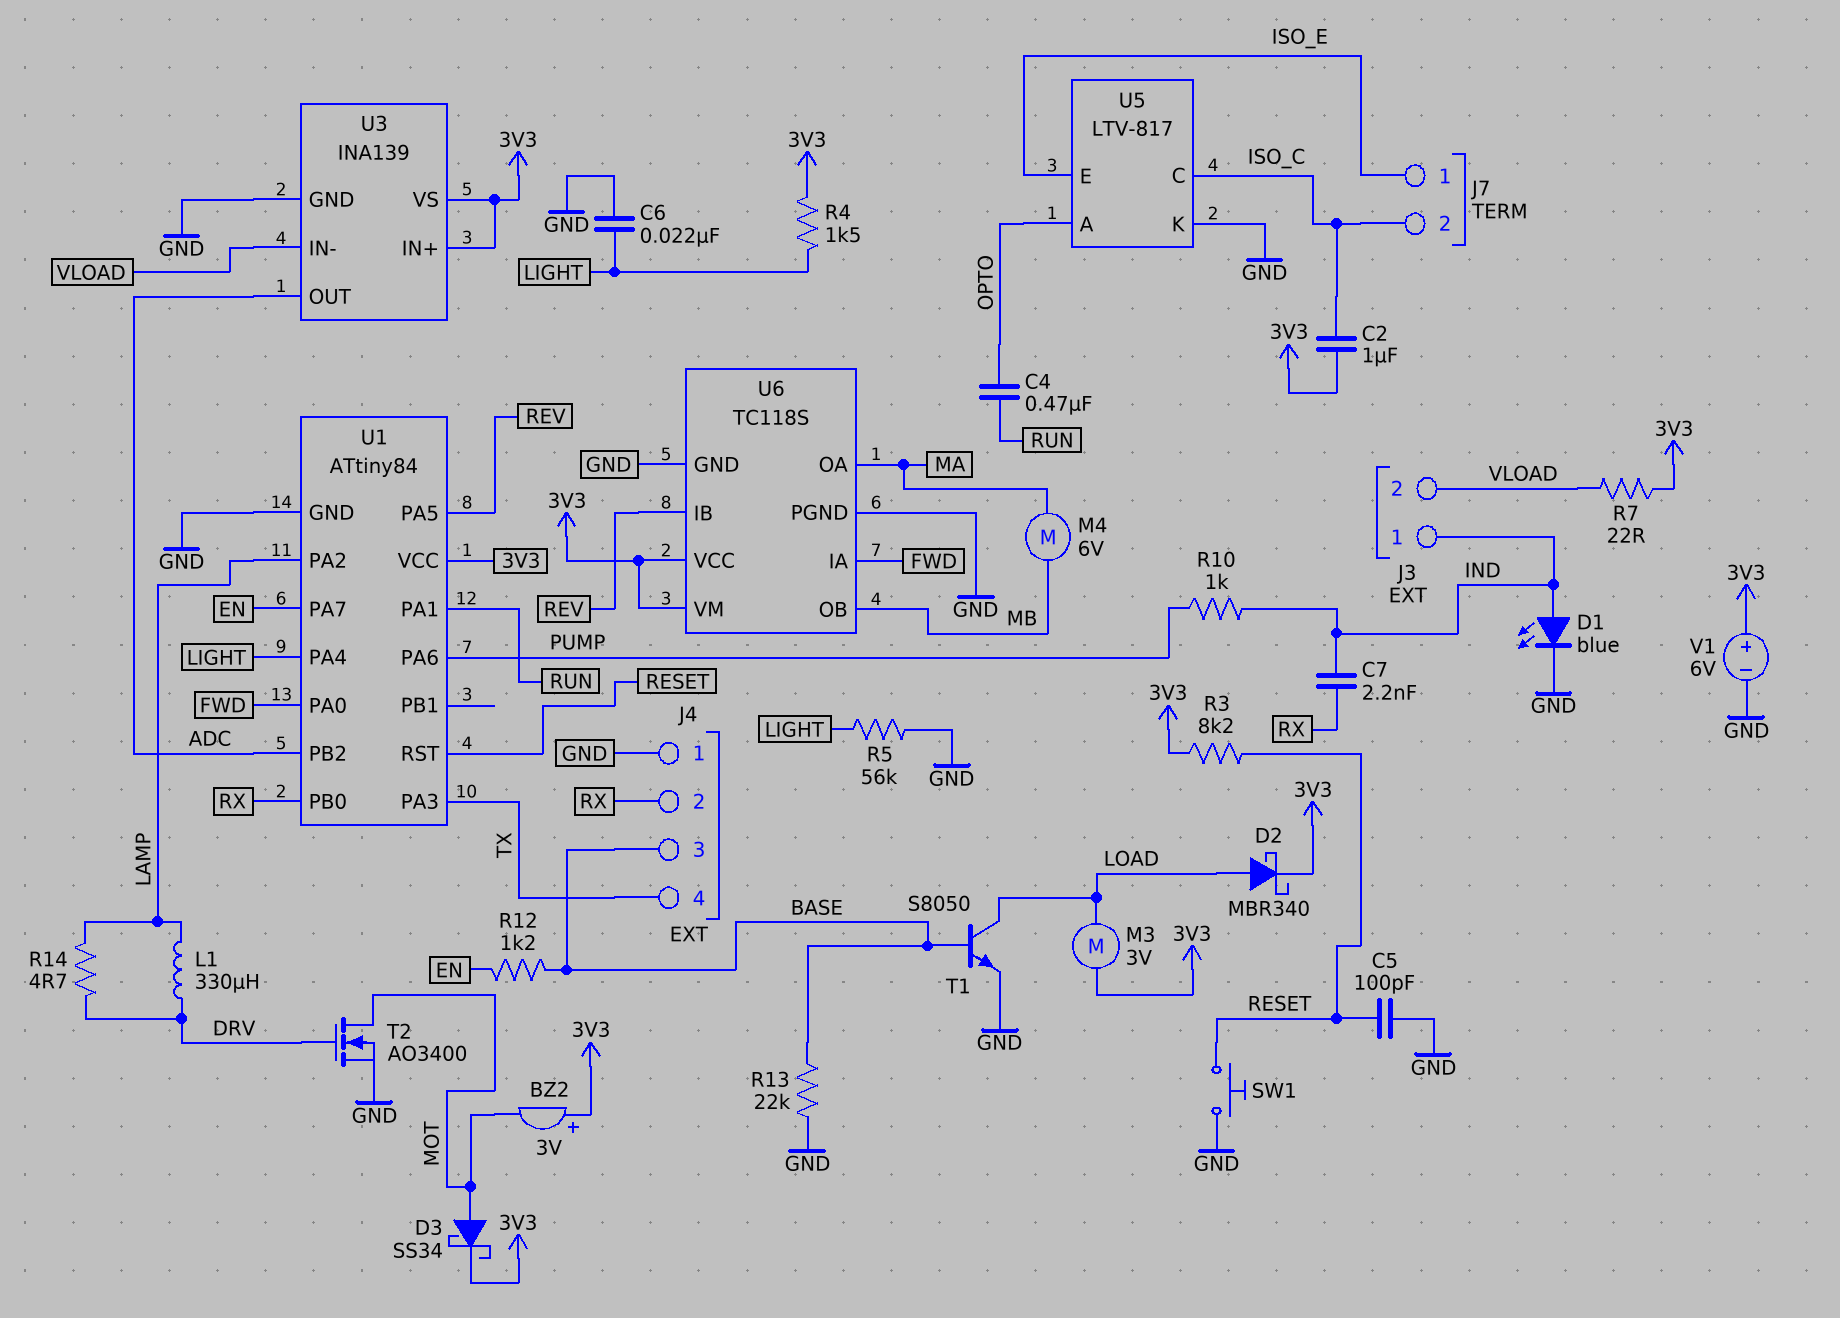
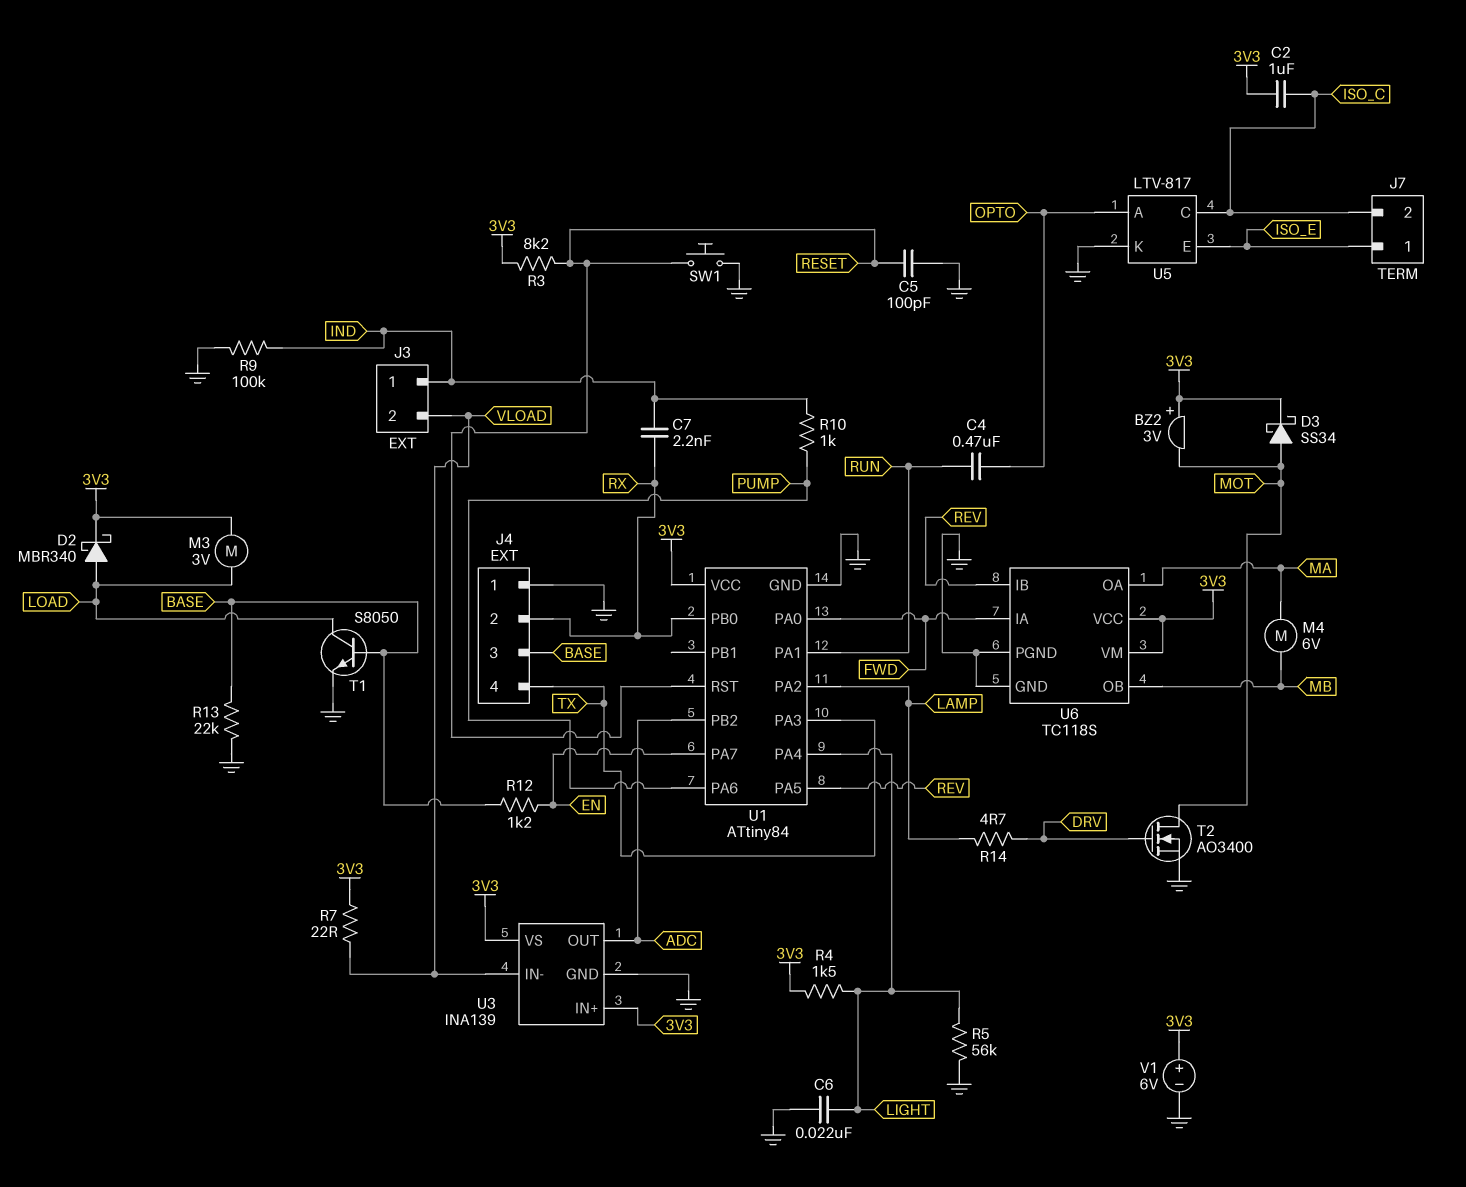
D1: LED blue (A IND, K GND) -> none
L1: 330uH (DRV, LAMP) -> none
R9: none -> 100k (GND, IND)

